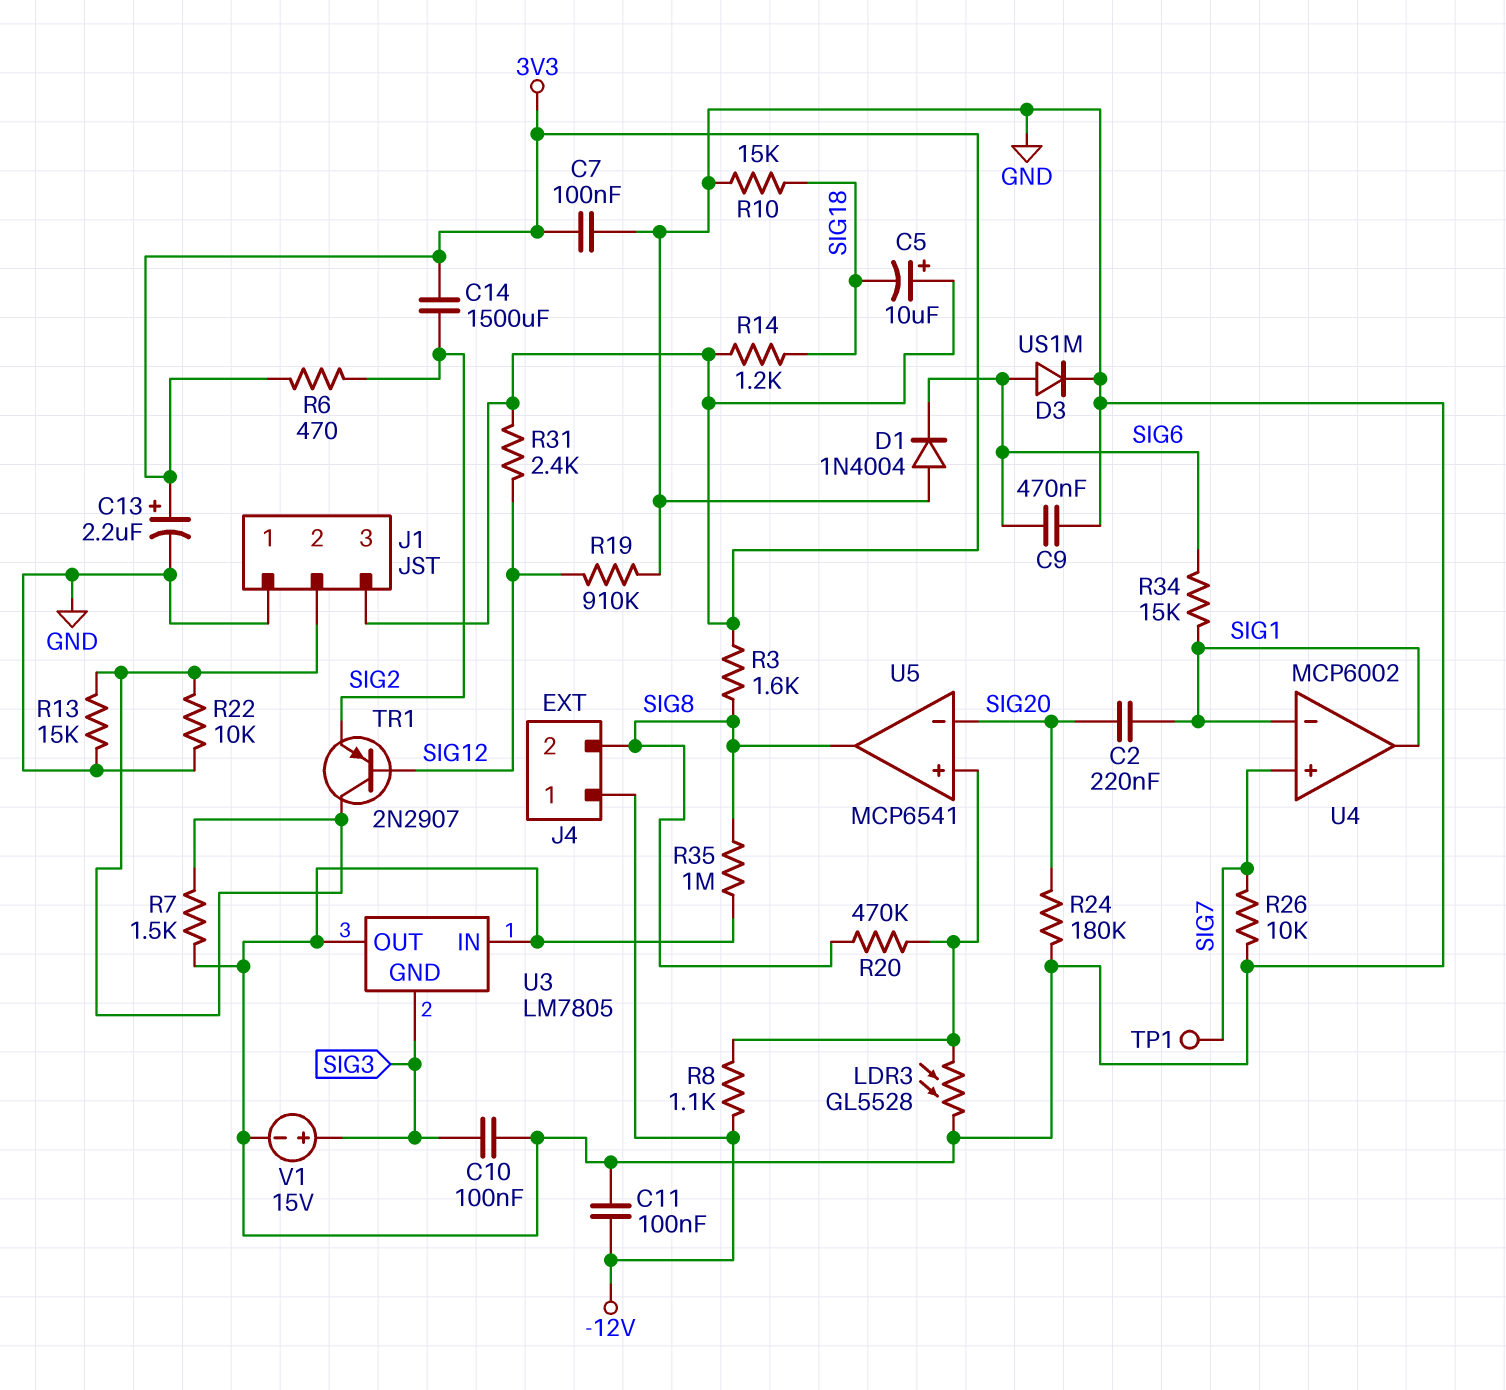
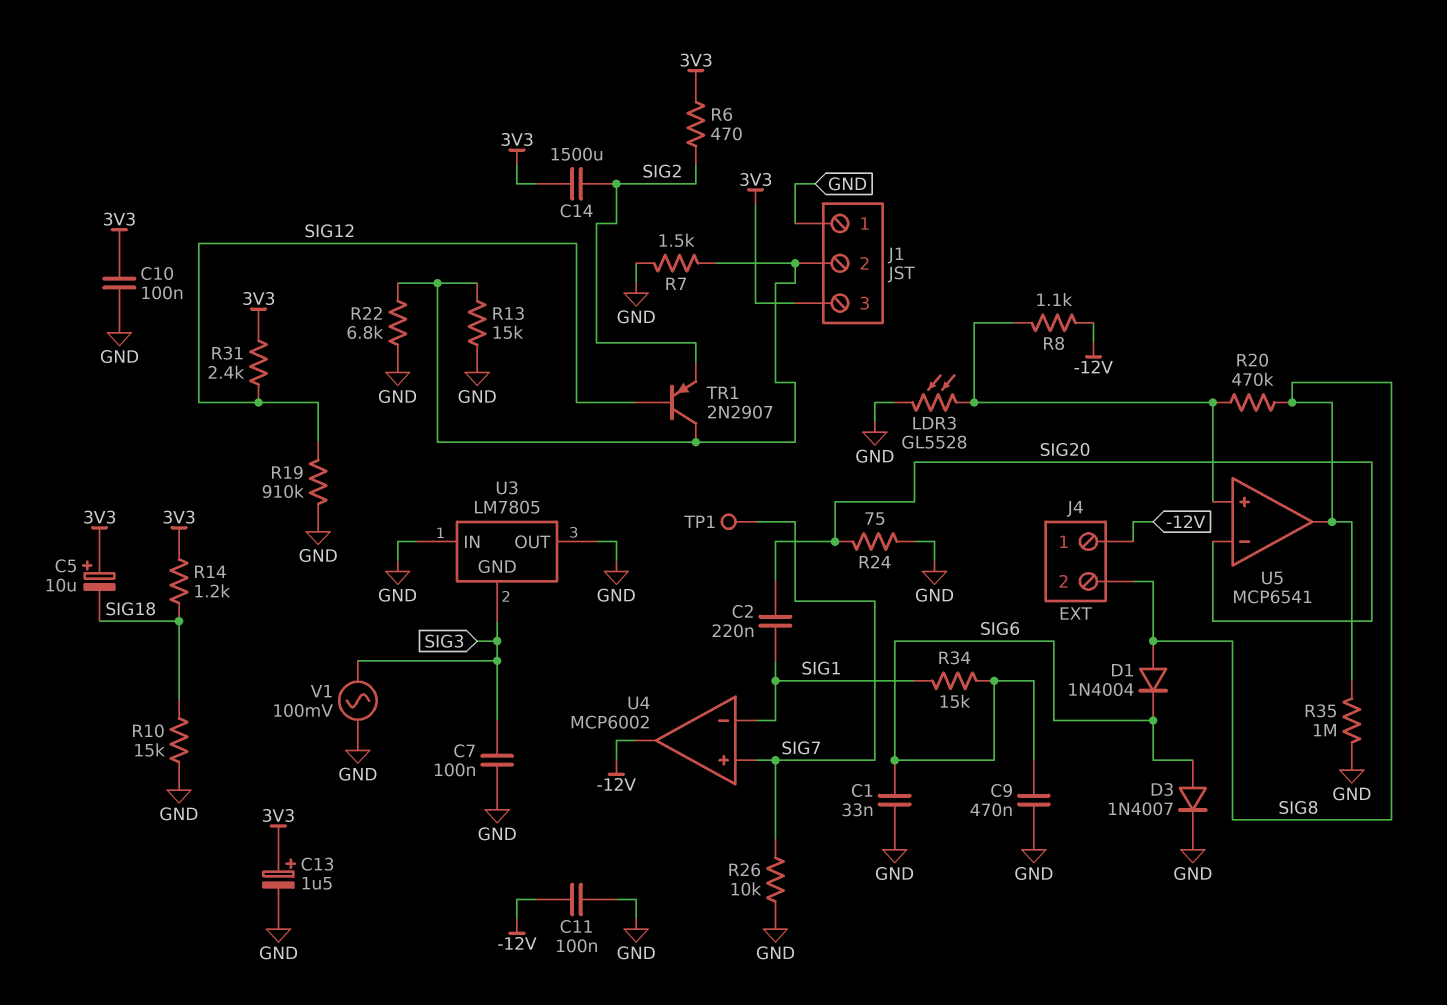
C1: none -> 33nF (GND, SIG6)
C7: 100nF (3V3, GND) -> 100nF (GND, SIG3)
C10: 100nF (GND, SIG3) -> 100nF (3V3, GND)
C13: 2.2uF (plus 3V3, minus GND) -> 1.5uF (plus 3V3, minus GND)
D1: diode 1N4004 (A GND, K SIG6) -> diode 1N4004 (A SIG8, K SIG6)
D3: diode US1M (A SIG6, K GND) -> diode 1N4007 (A SIG6, K GND)
R3: 1.6k (3V3, SIG8) -> none
R22: 10k (GND, J1/2) -> 6.8k (GND, J1/2)
R24: 180k (GND, SIG20) -> 75 (GND, SIG20)
U4 pin out: SIG1 -> -12V
V1: 15V (plus SIG3, minus GND) -> AC 100mV (GND, SIG3)

